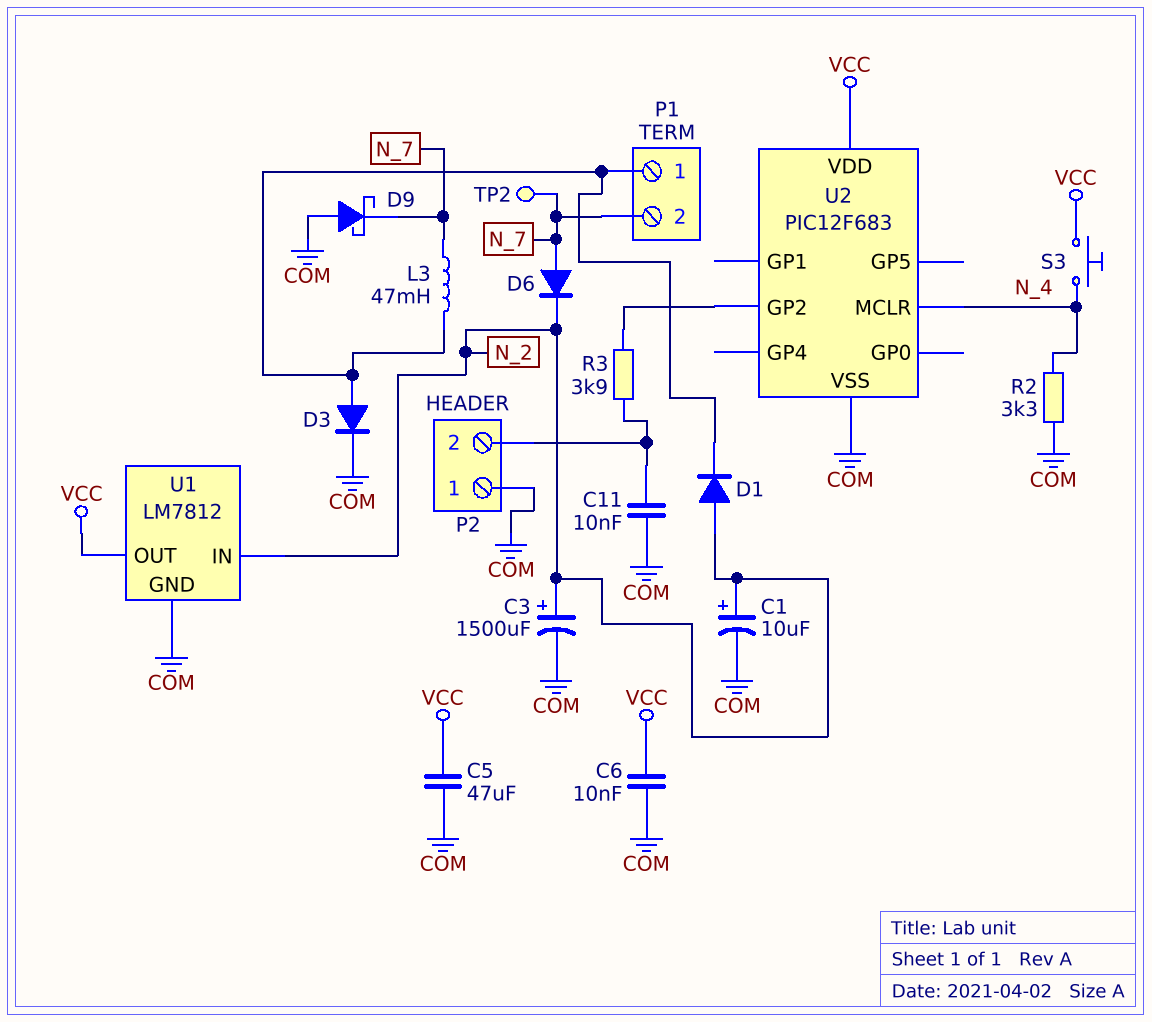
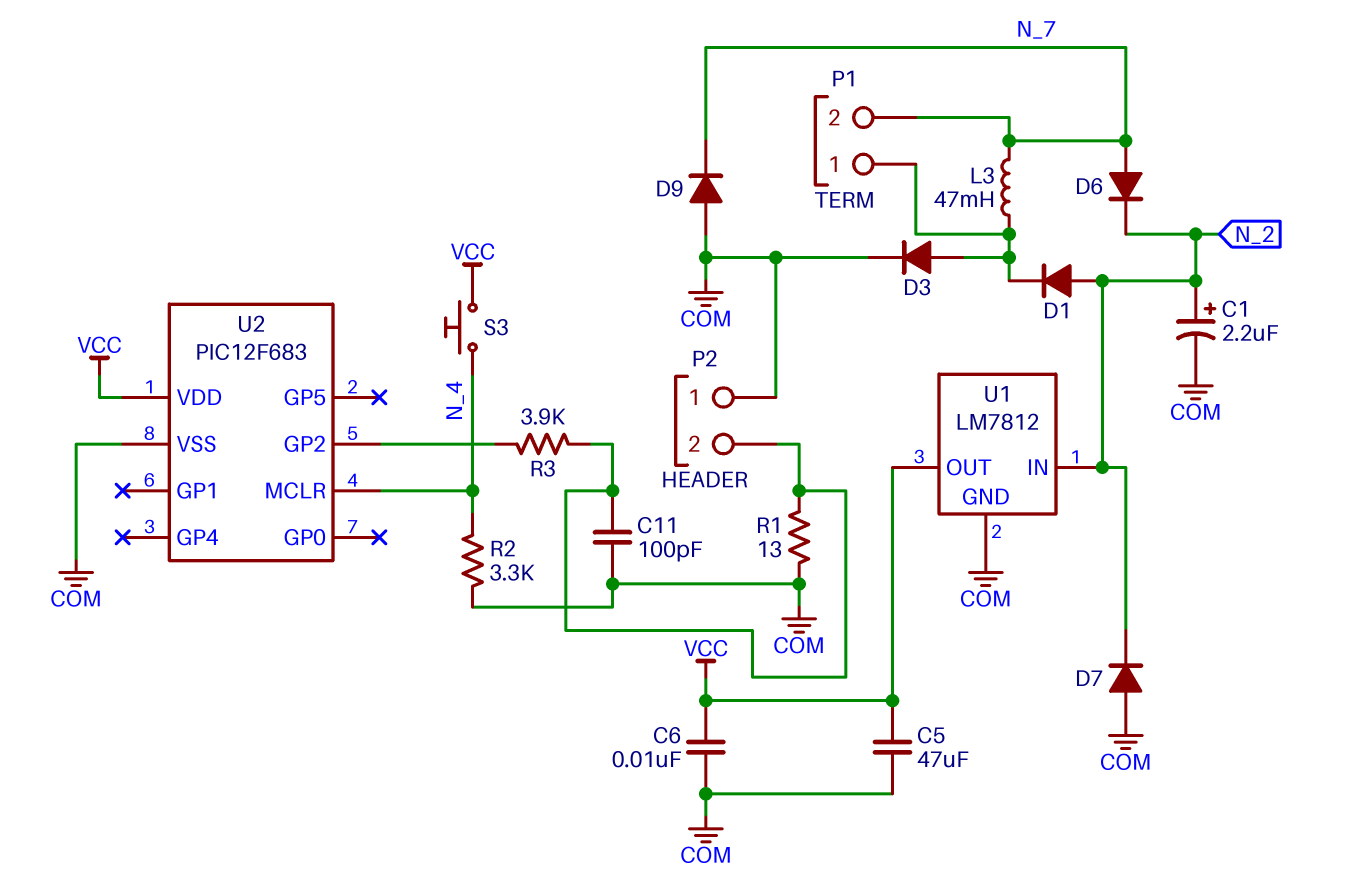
C1: 10uF (plus N_2, minus COM) -> 2.2uF (plus N_2, minus COM)
C3: 1500uF (plus N_2, minus COM) -> none
C11: 10nF (COM, P2/2) -> 100pF (COM, P2/2)
D7: none -> diode (A COM, K N_2)
D9: schottky (A COM, K N_7) -> diode (A COM, K N_7)
R1: none -> 13 (COM, P2/2)
TP2: test point (N_7) -> none

